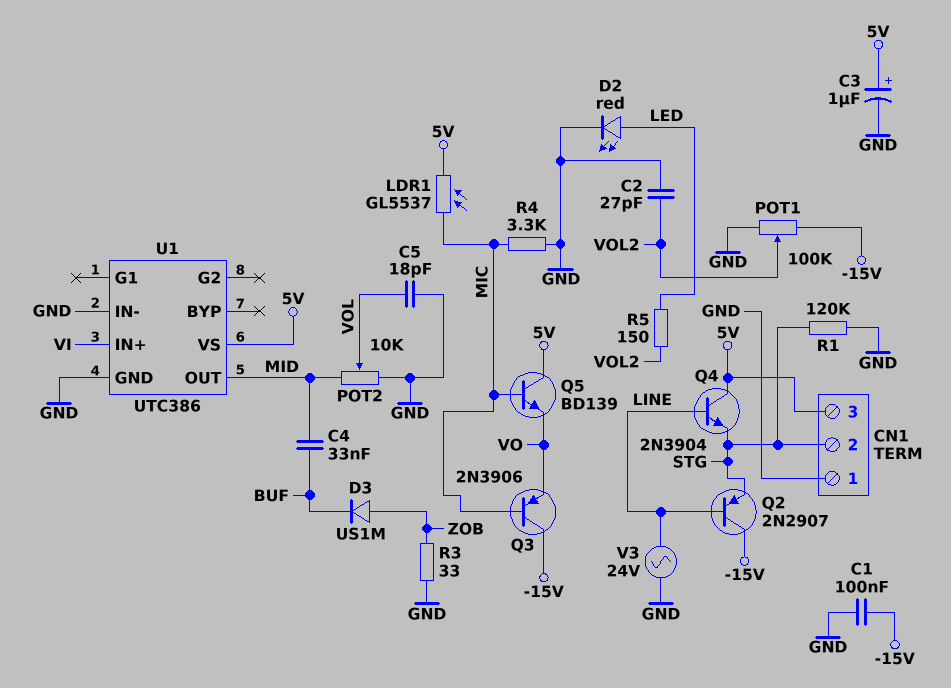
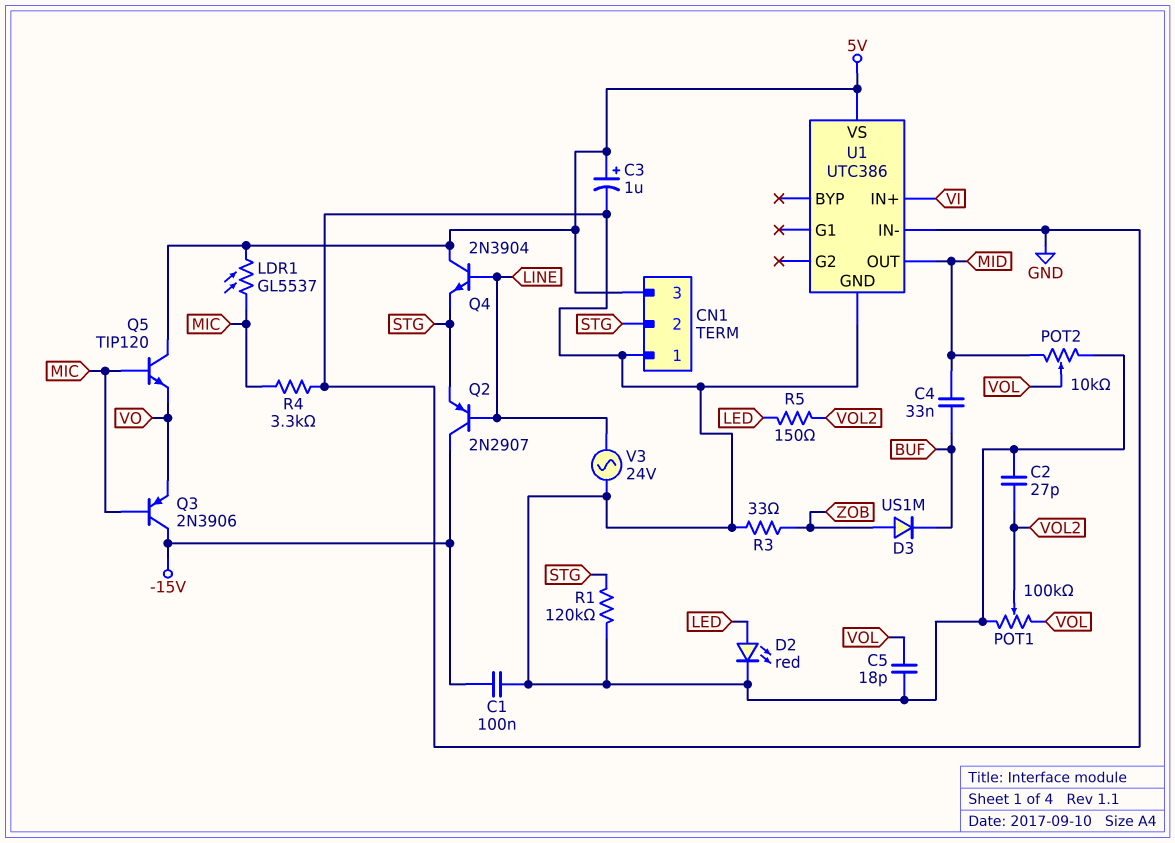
POT1: 100k (-15V, GND, wiper VOL2) -> 100k (GND, VOL, wiper VOL2)
Q5: NPN BD139 (B MIC, C 5V, E VO) -> NPN TIP120 (B MIC, C 5V, E VO)

